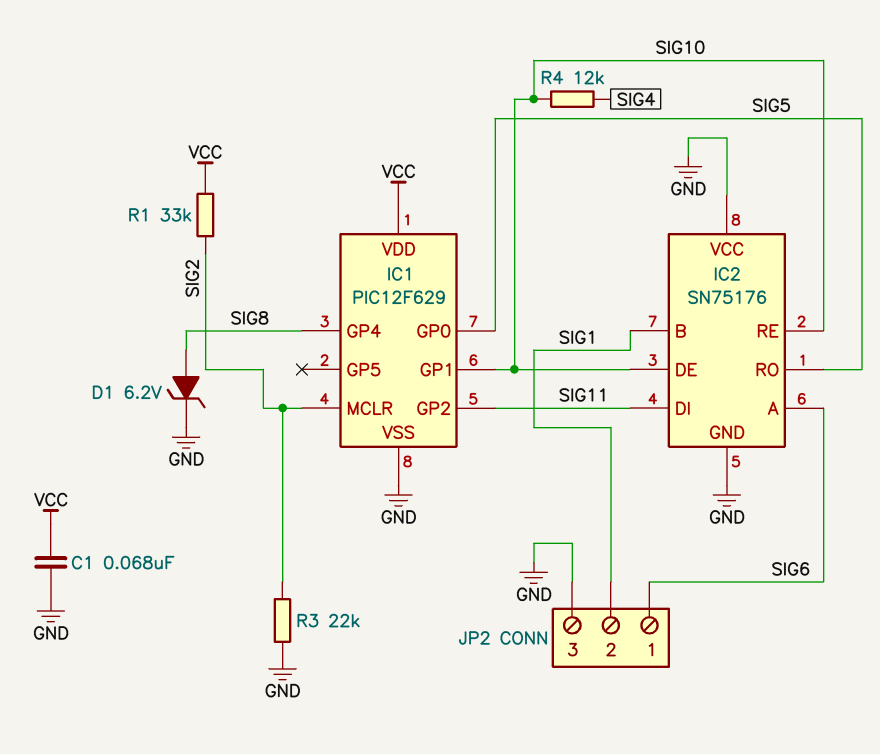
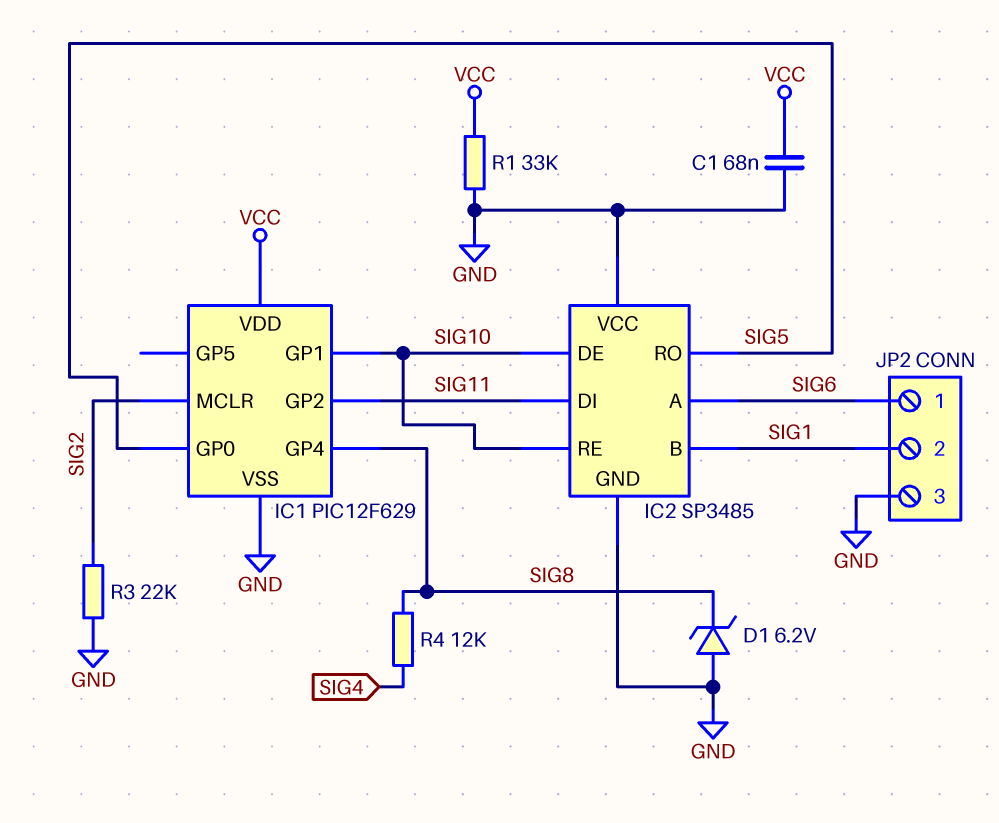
D1: zener 6.2V (A SIG8, K GND) -> zener 6.2V (A GND, K SIG8)
IC2: SN75176 -> SP3485
R1: 33k (SIG2, VCC) -> 33k (GND, VCC)
R4: 12k (SIG4, SIG10) -> 12k (SIG4, SIG8)

